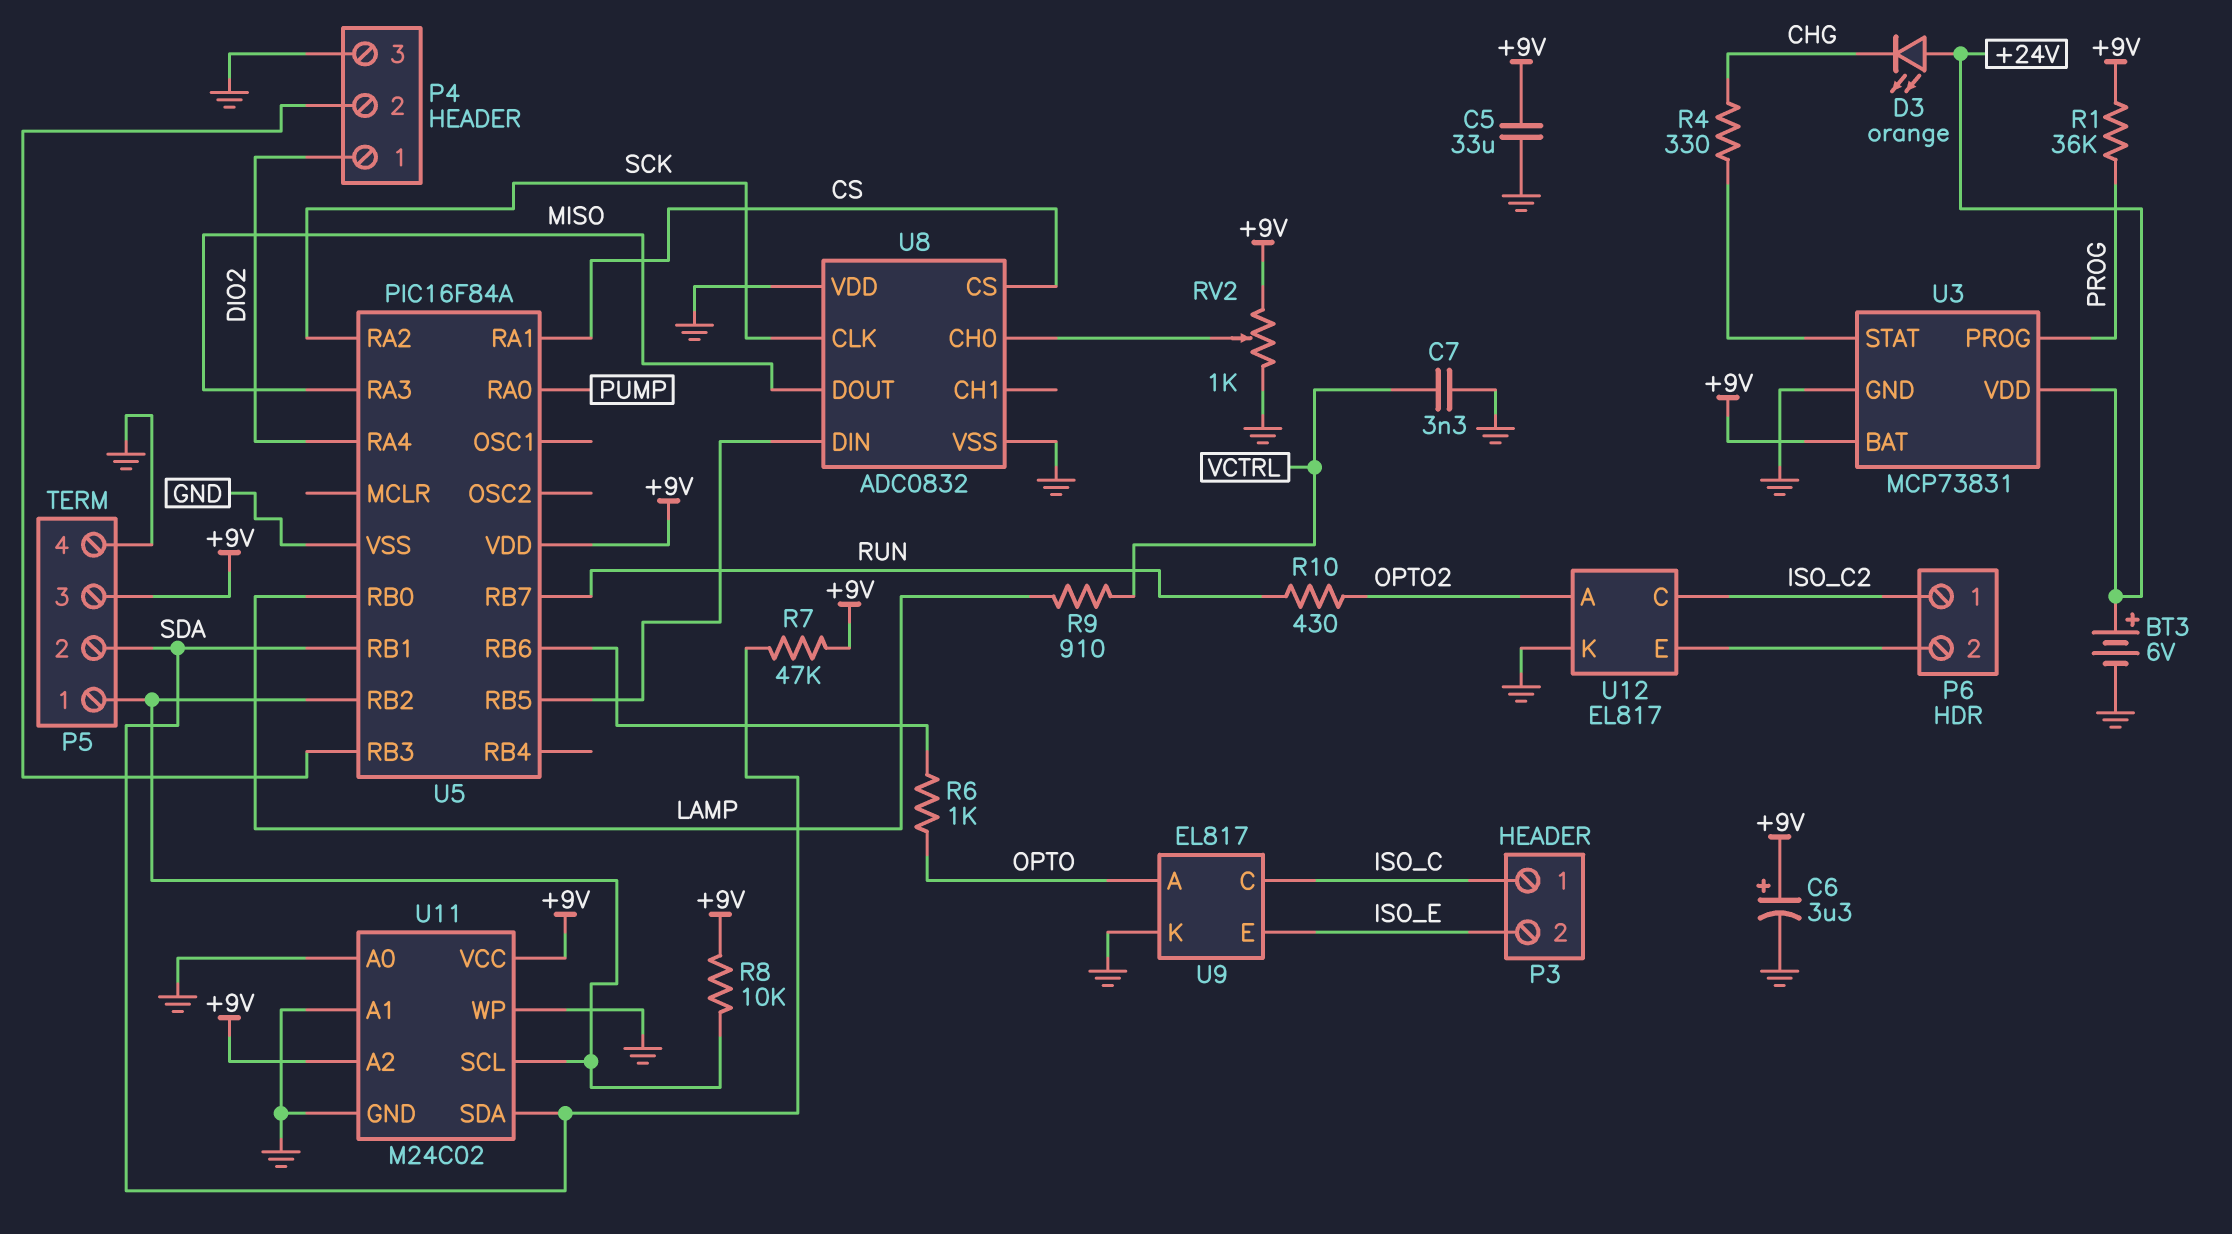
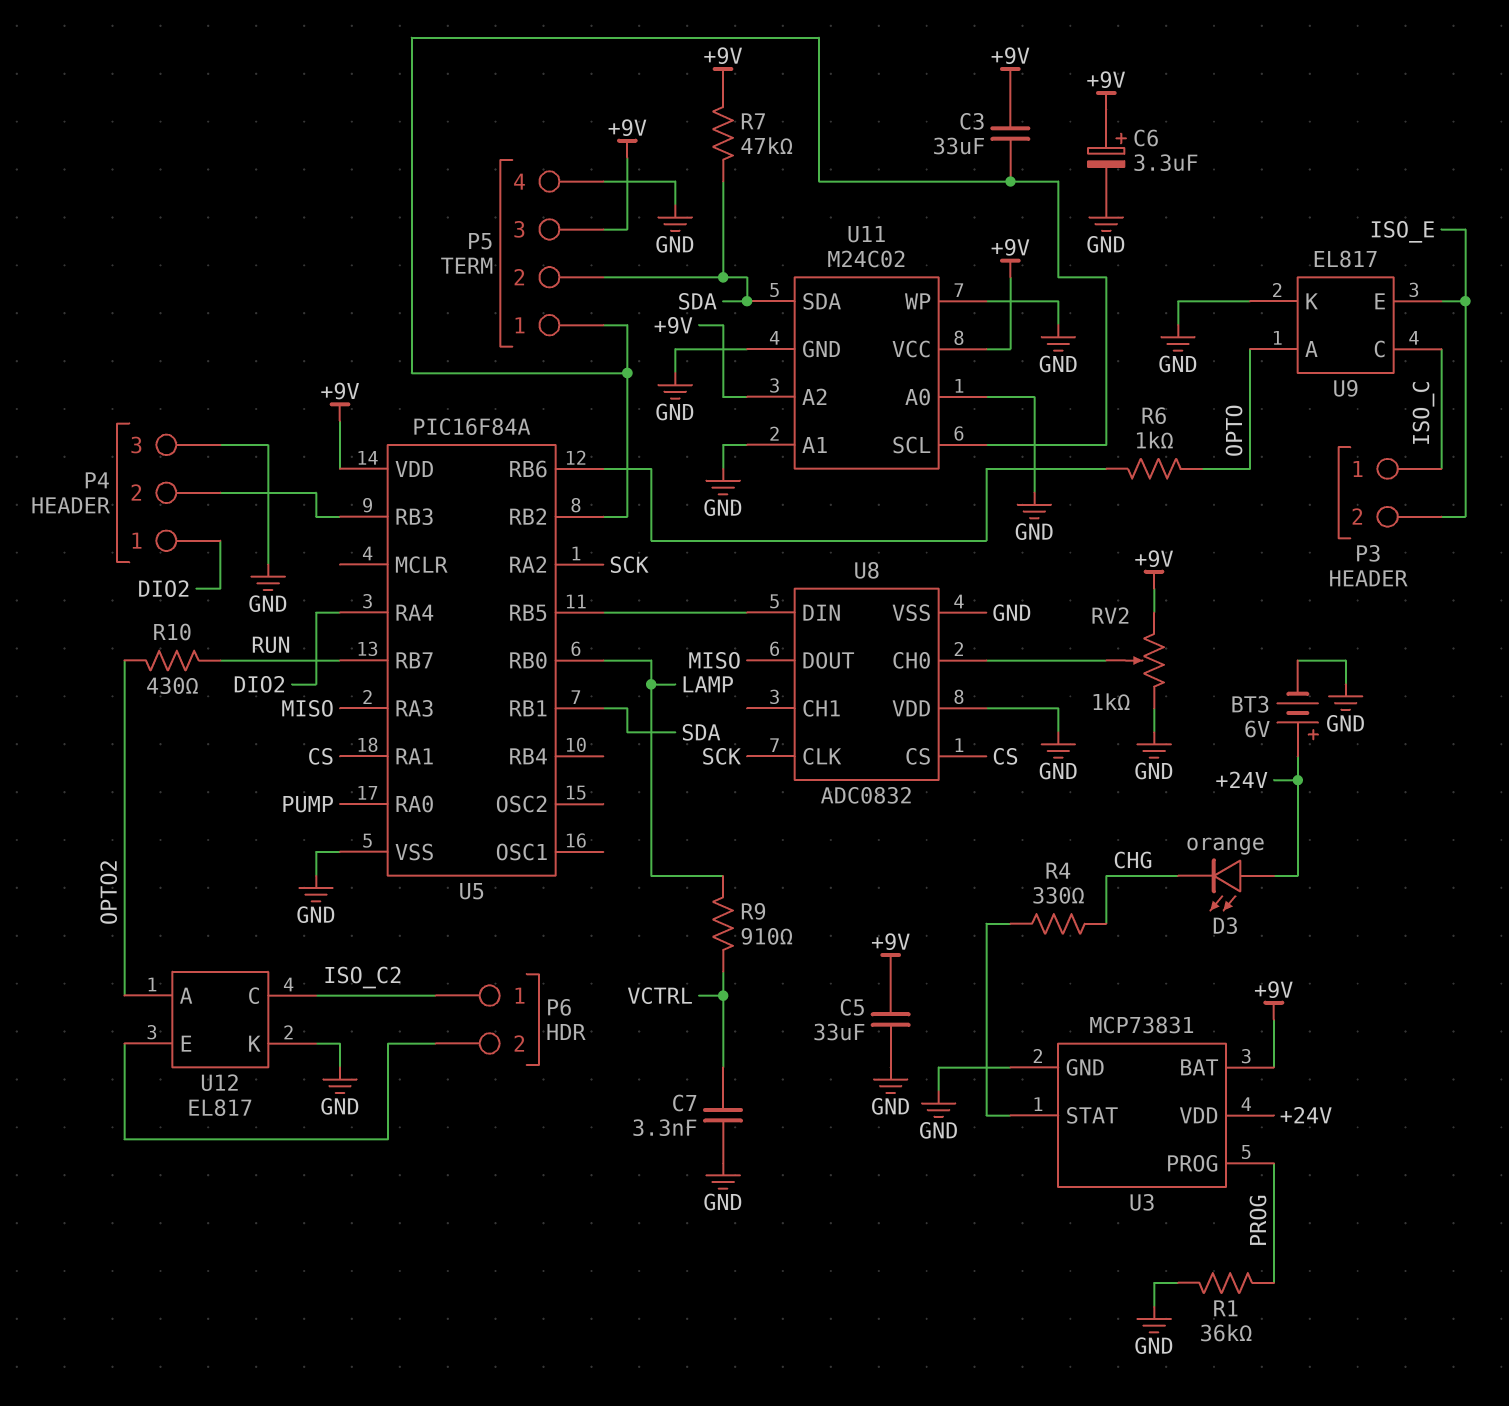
C3: none -> 33uF (+9V, P5/1)
R1: 36k (+9V, PROG) -> 36k (GND, PROG)
R8: 10k (+9V, P5/1) -> none

